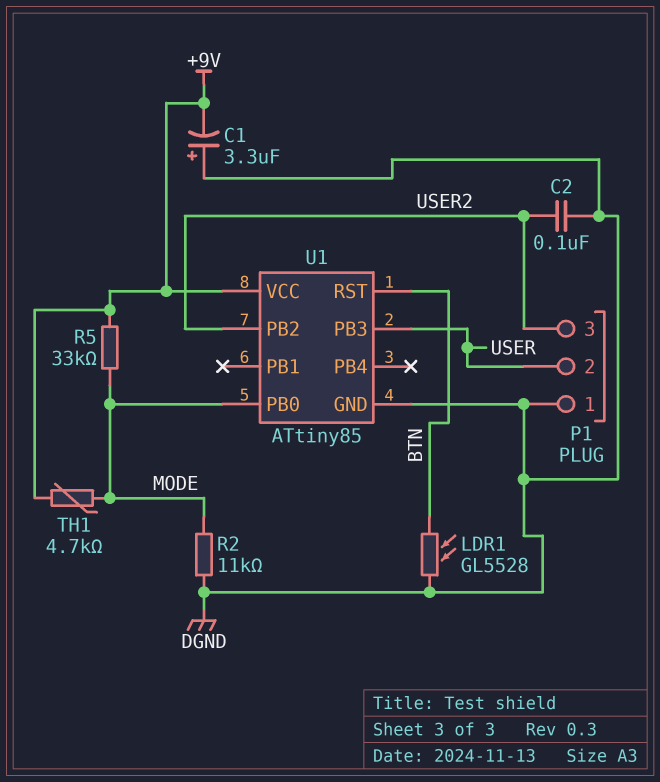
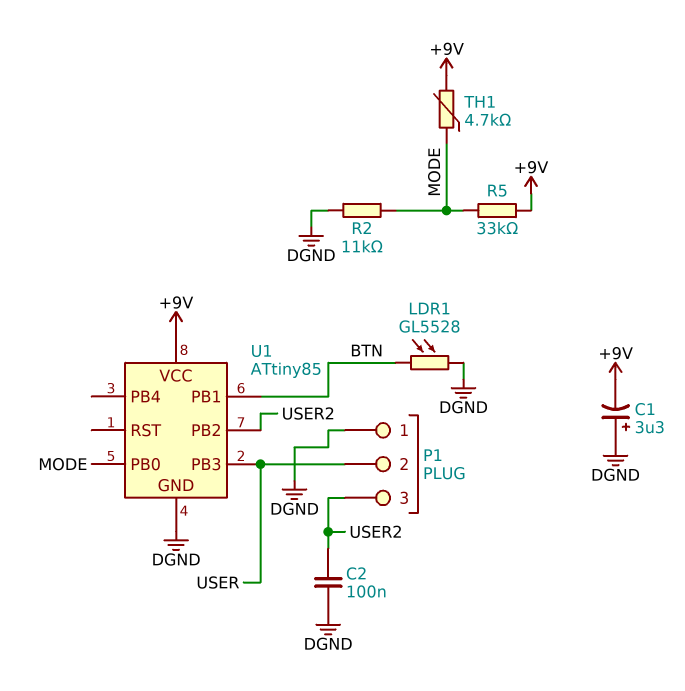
U1 pin PB1: none -> BTN
U1 pin RST: BTN -> none

